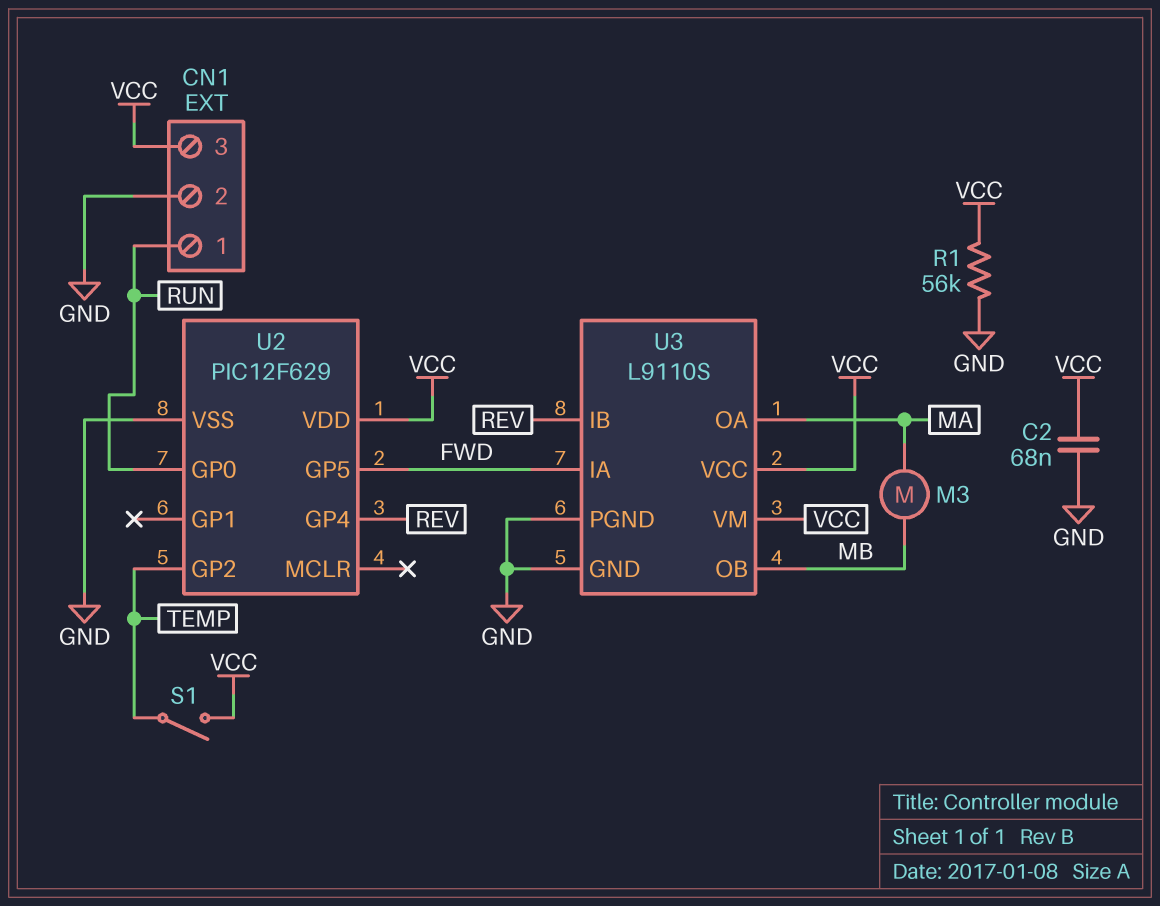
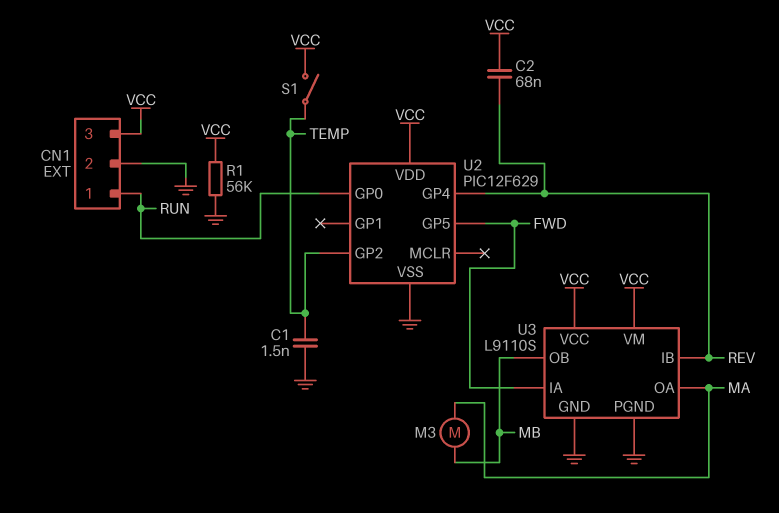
C1: none -> 1.5nF (GND, TEMP)
C2: 68nF (GND, VCC) -> 68nF (REV, VCC)

